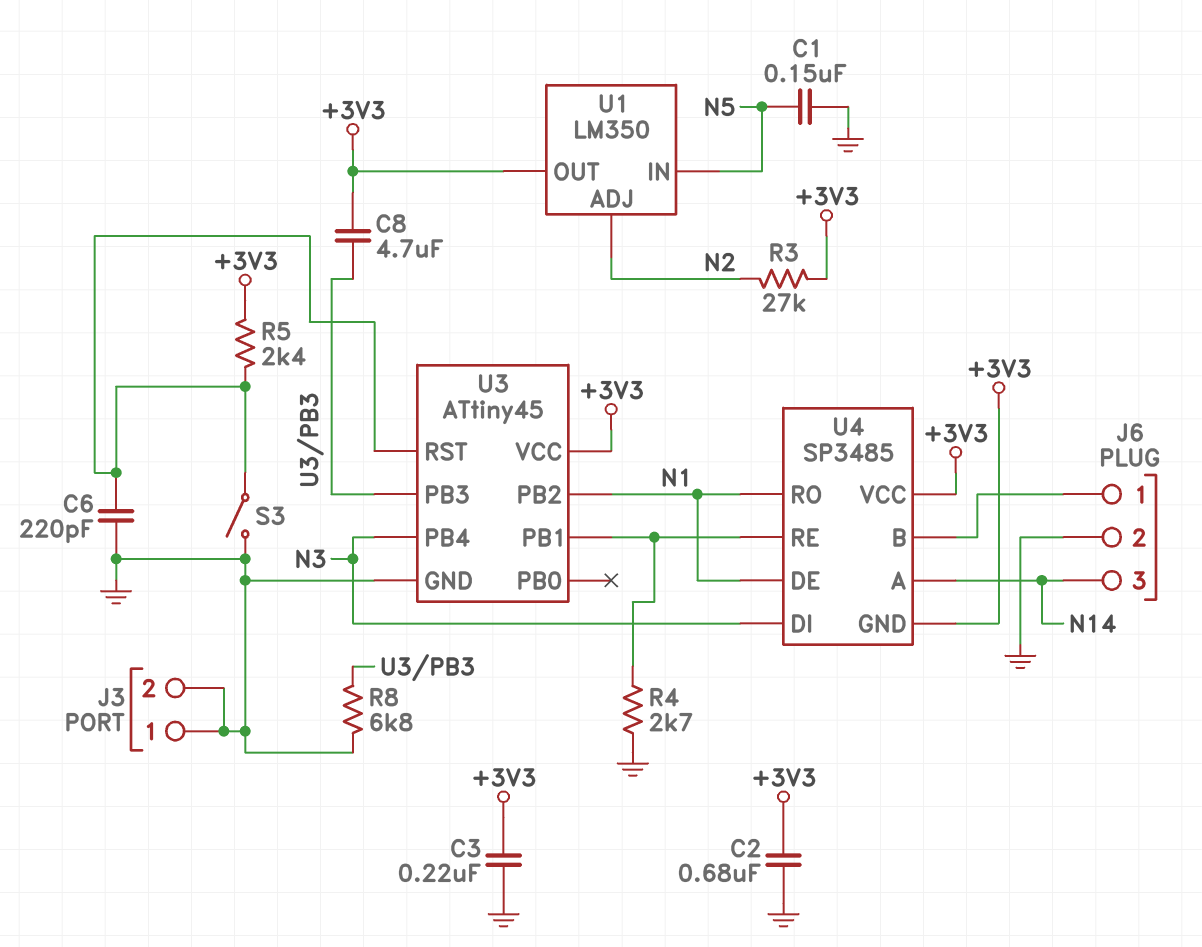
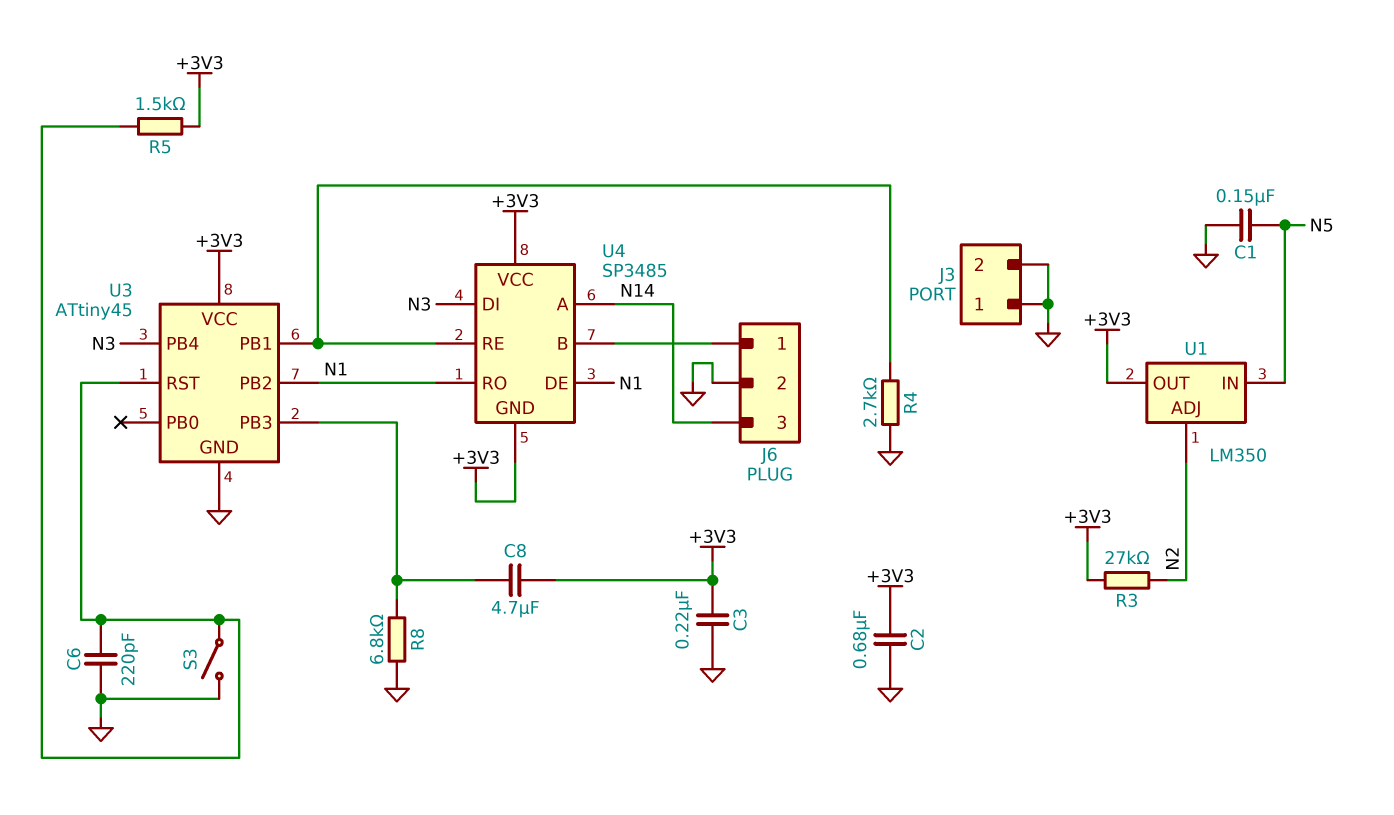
R5: 2.4k (+3V3, U3/RST) -> 1.5k (+3V3, U3/RST)

